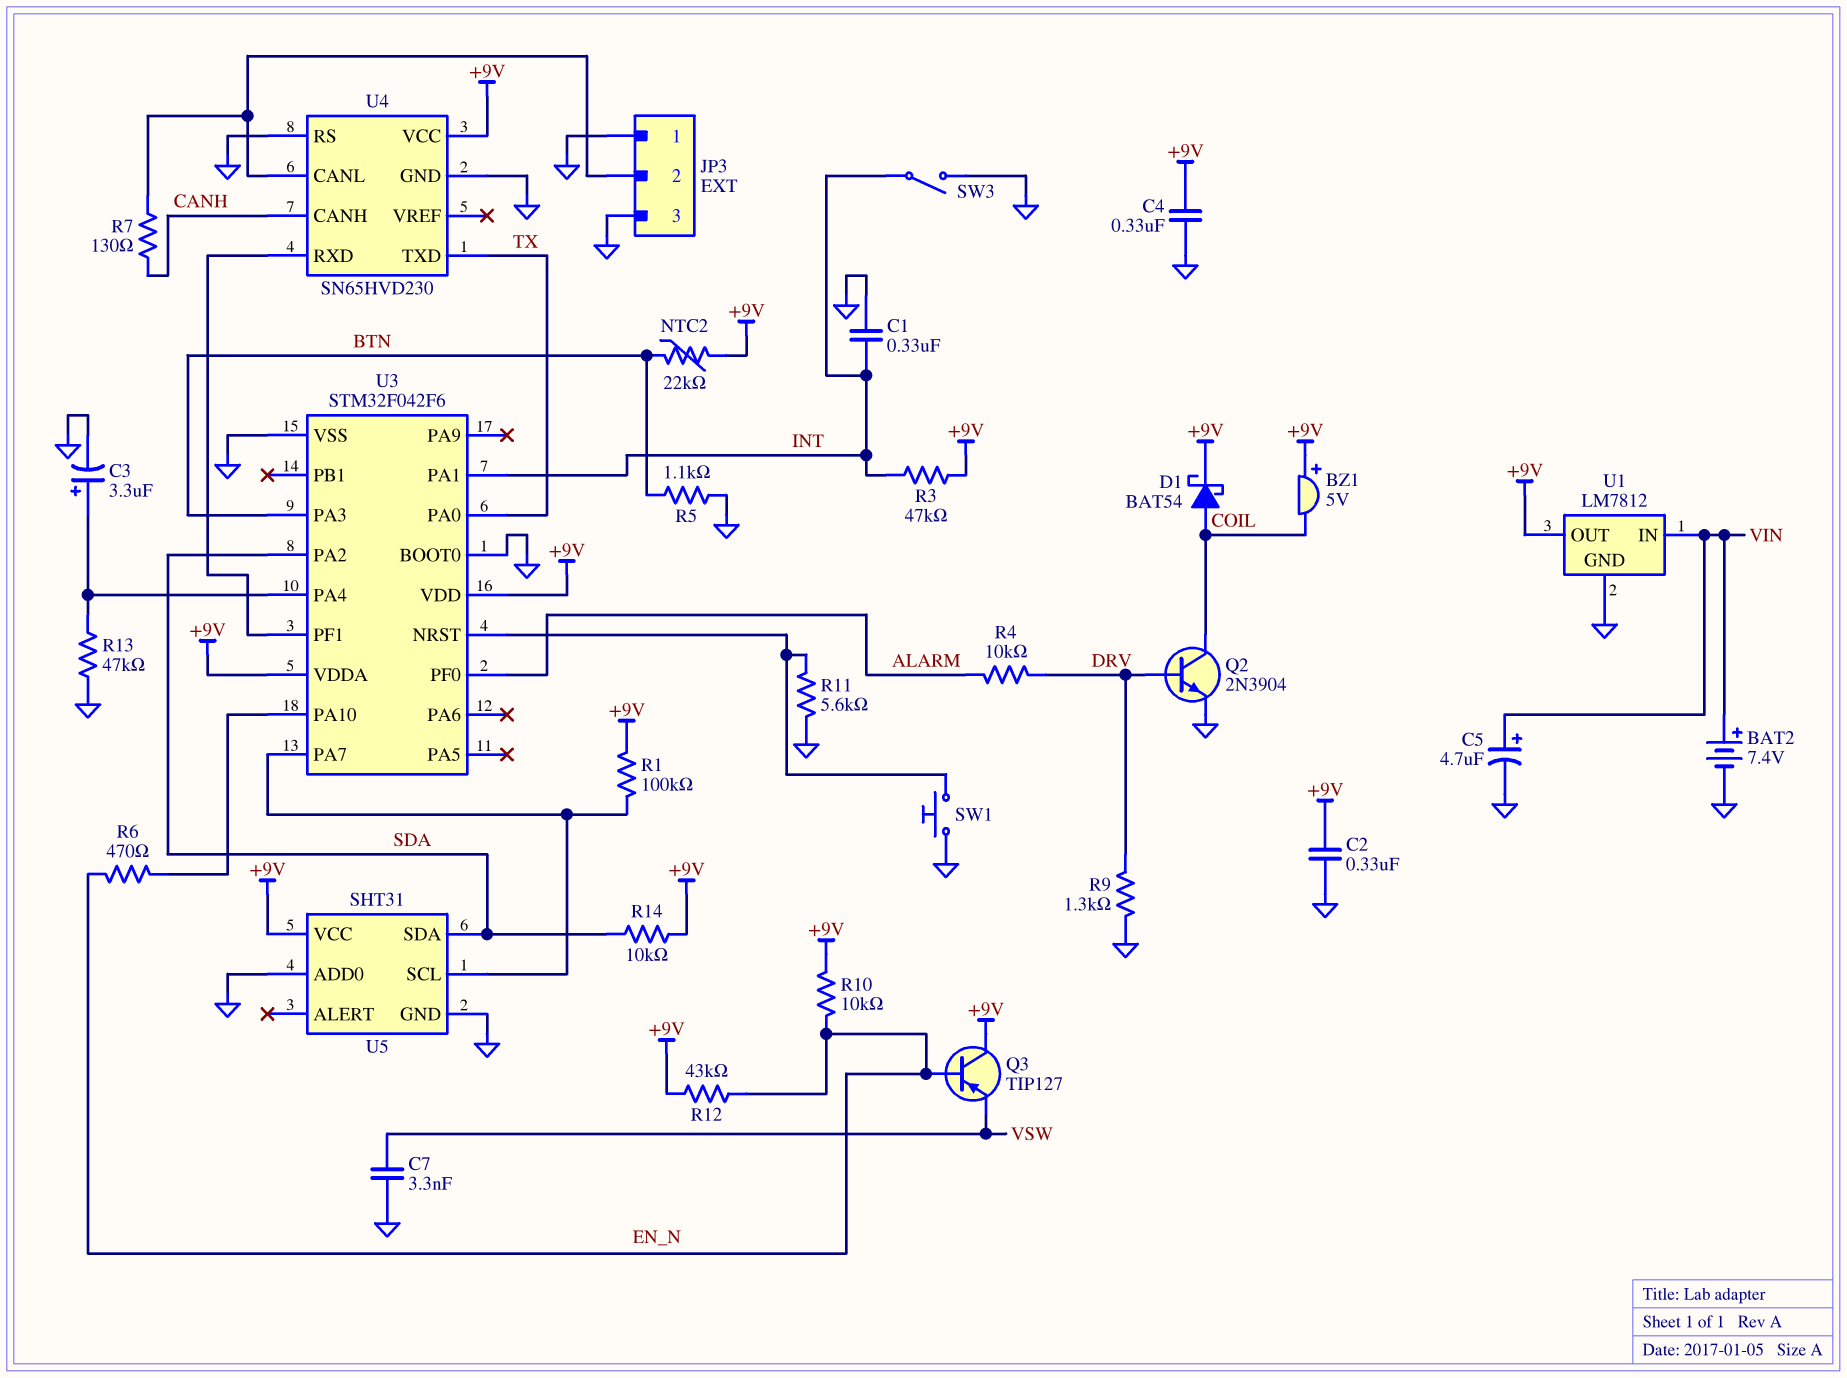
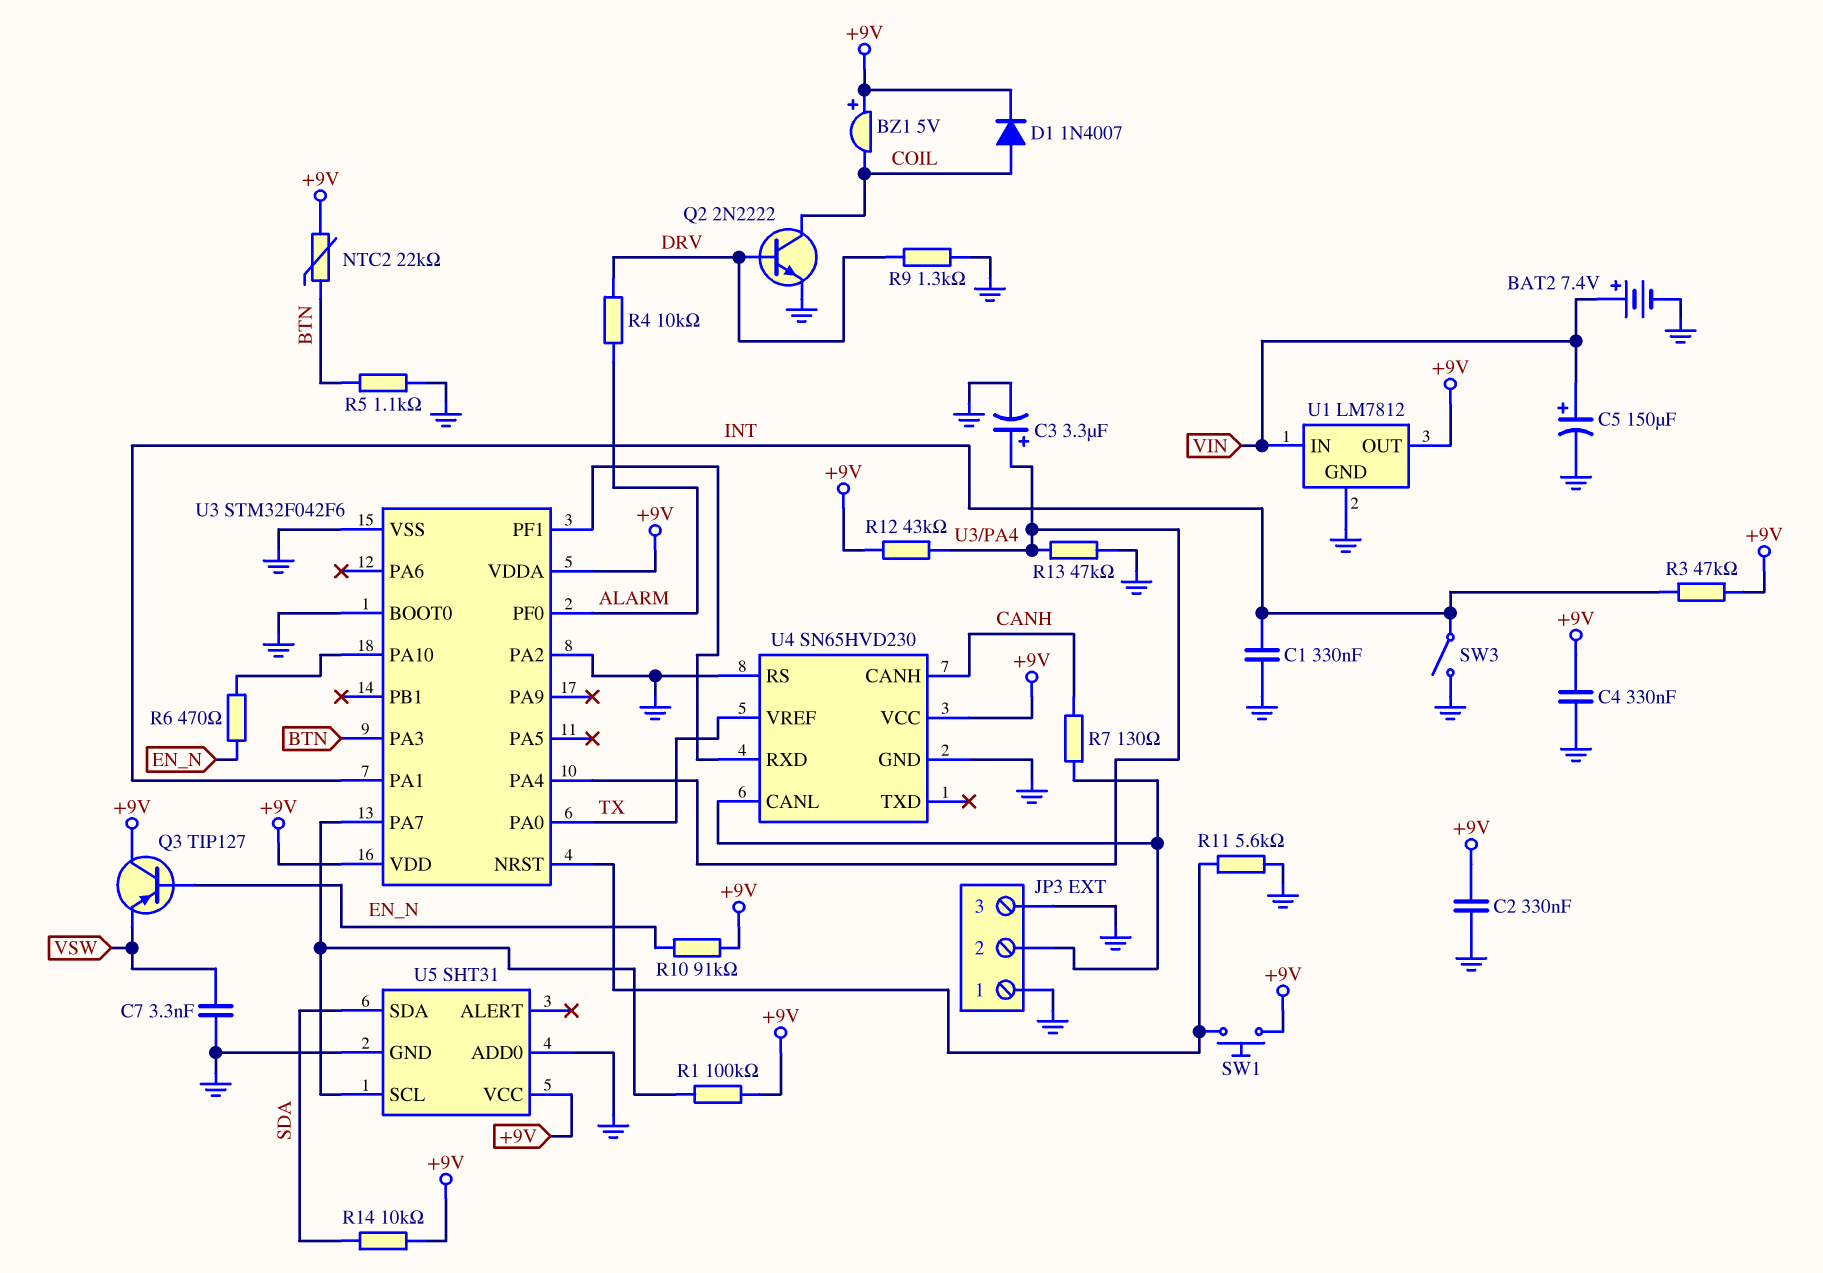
C5: 4.7uF (plus VIN, minus GND) -> 150uF (plus VIN, minus GND)
D1: schottky BAT54 (A COIL, K +9V) -> diode 1N4007 (A COIL, K +9V)
Q2: NPN 2N3904 (B DRV, C COIL, E GND) -> NPN 2N2222 (B DRV, C COIL, E GND)
R10: 10k (+9V, EN_N) -> 91k (+9V, EN_N)
R12: 43k (+9V, EN_N) -> 43k (+9V, U3/PA4)
SW1: button (GND, U3/NRST) -> button (+9V, U3/NRST)
U3 pin PA2: SDA -> GND
U4 pin TXD: TX -> none
U4 pin VREF: none -> TX

